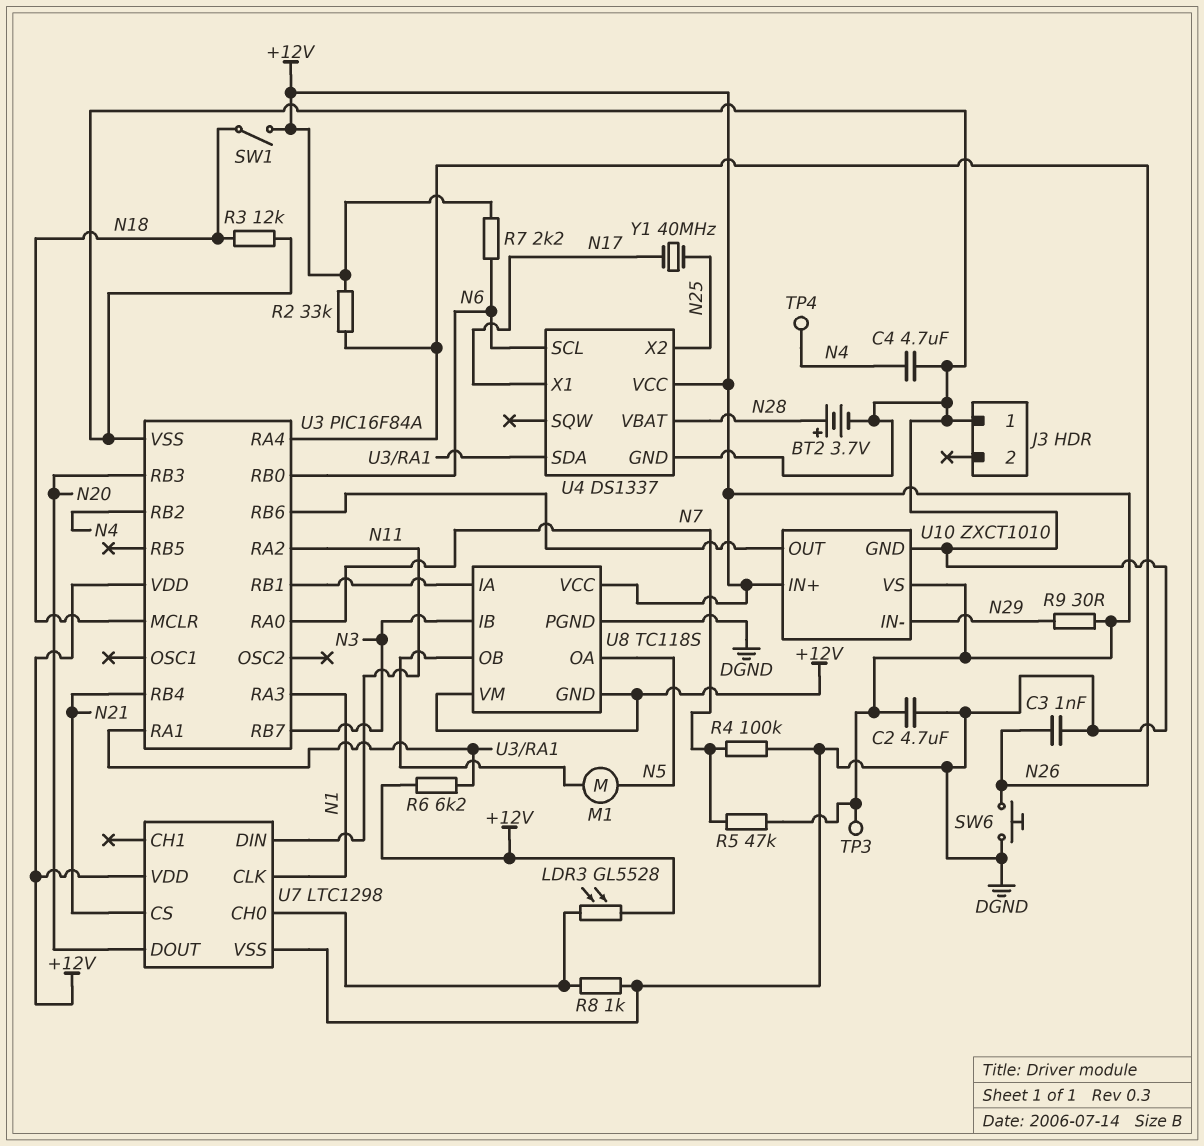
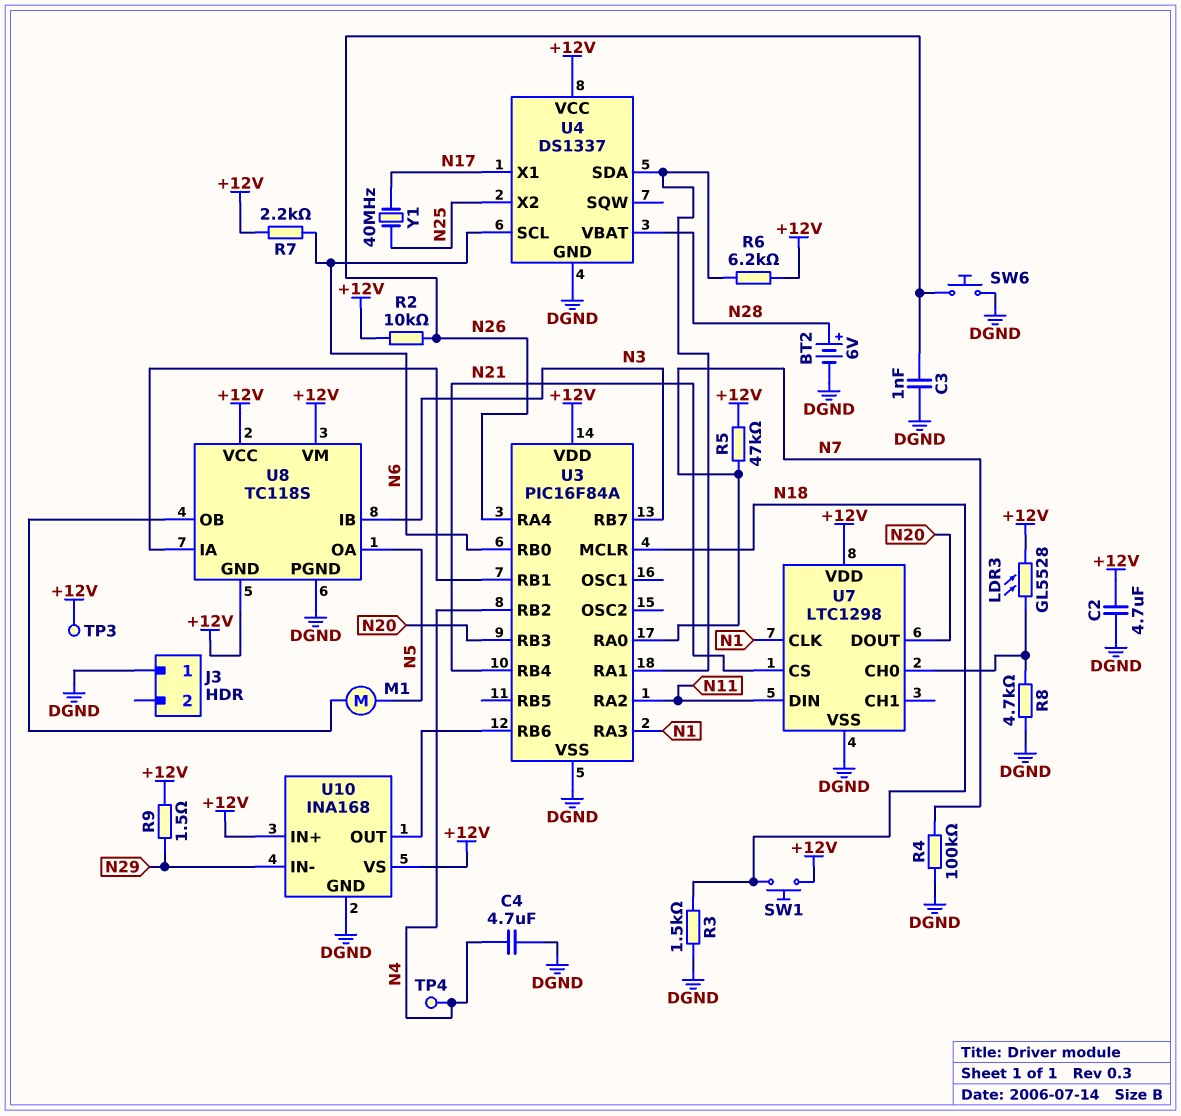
BT2: 3.7V (plus N28, minus DGND) -> 6V (plus N28, minus DGND)
R2: 33k (+12V, N26) -> 10k (+12V, N26)
R3: 12k (DGND, N18) -> 1.5k (DGND, N18)
R8: 1k (DGND, U7/CH0) -> 4.7k (DGND, U7/CH0)
R9: 30 (+12V, N29) -> 1.5 (+12V, N29)
SW1: switch (+12V, N18) -> button (+12V, N18)
U10: ZXCT1010 -> INA168

